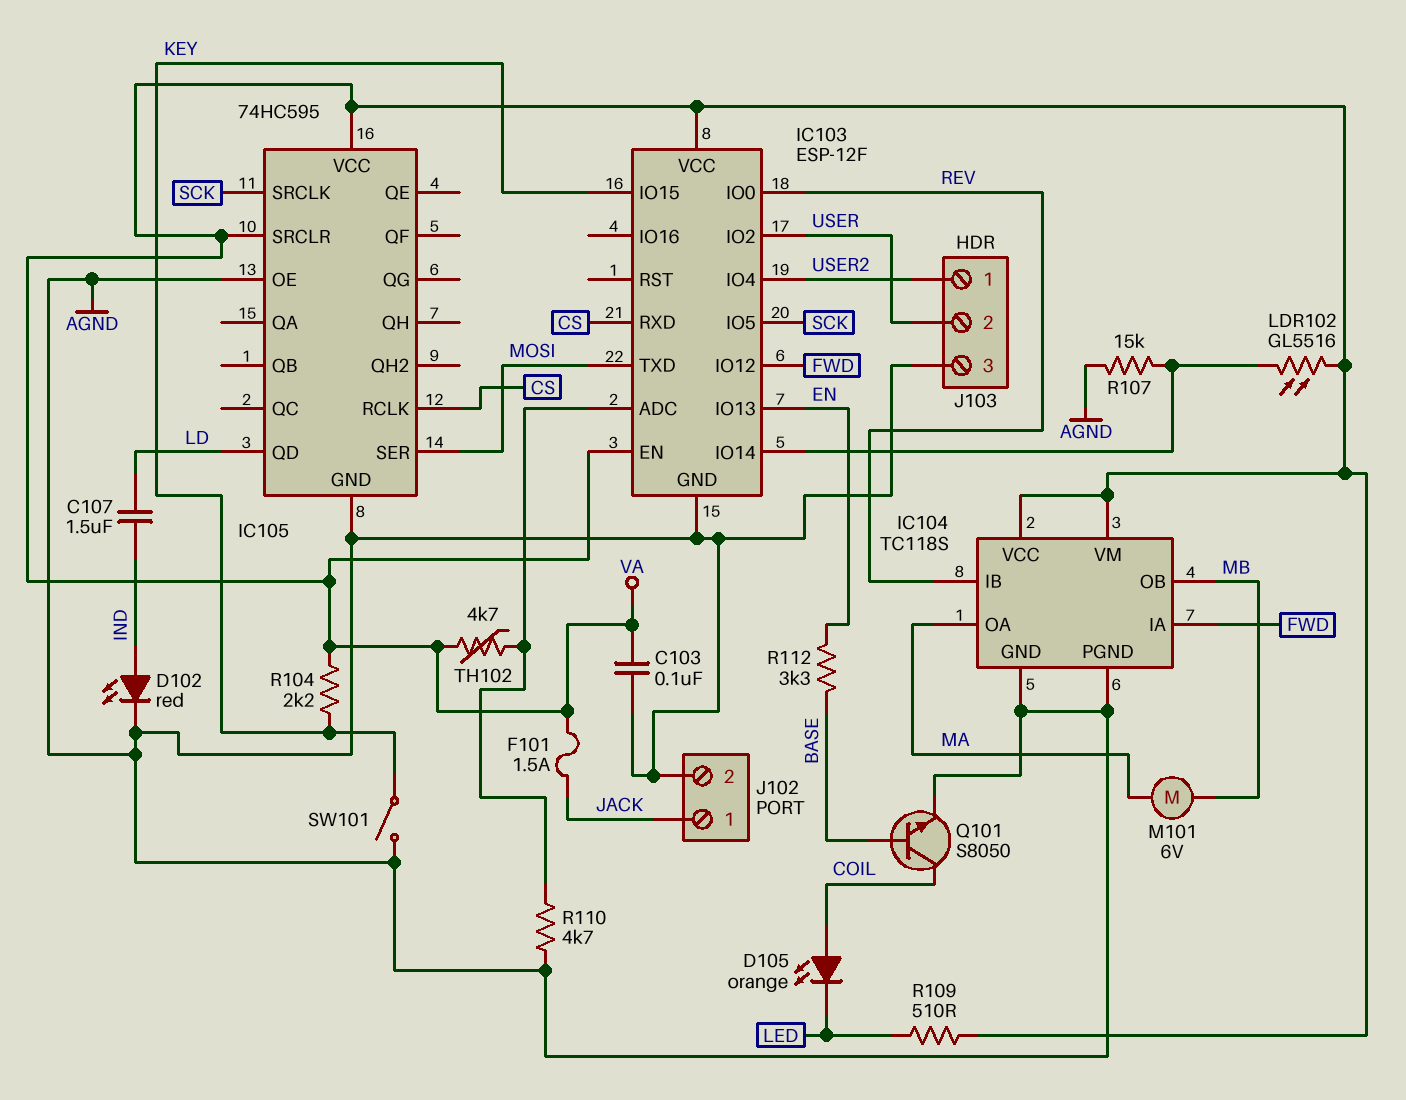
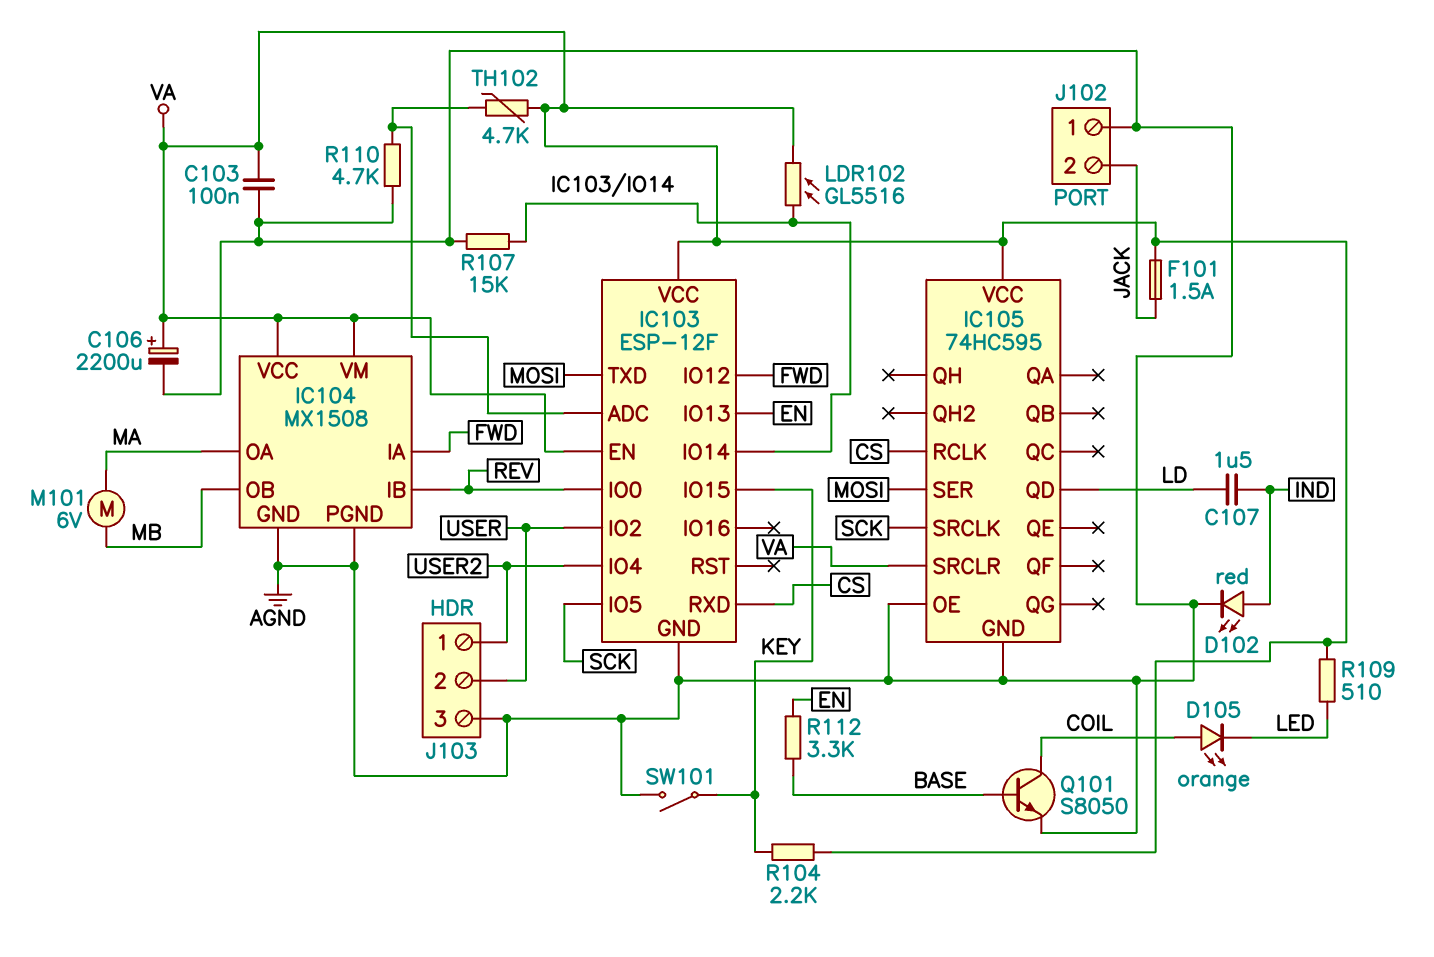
C106: none -> 2200uF (plus VA, minus AGND)
IC104: TC118S -> MX1508
J102 pin 1: JACK -> AGND
J102 pin 2: AGND -> JACK

